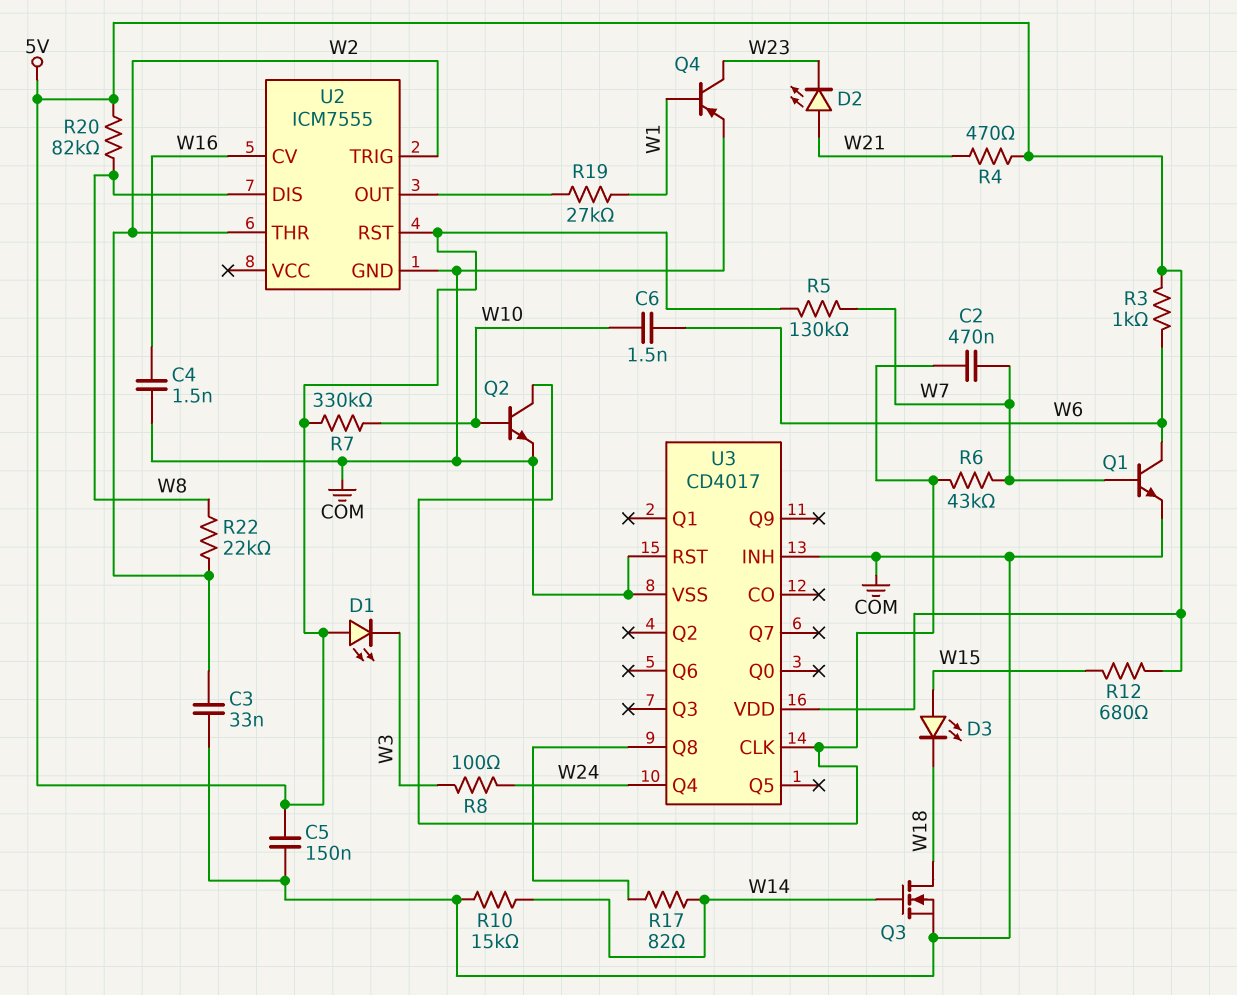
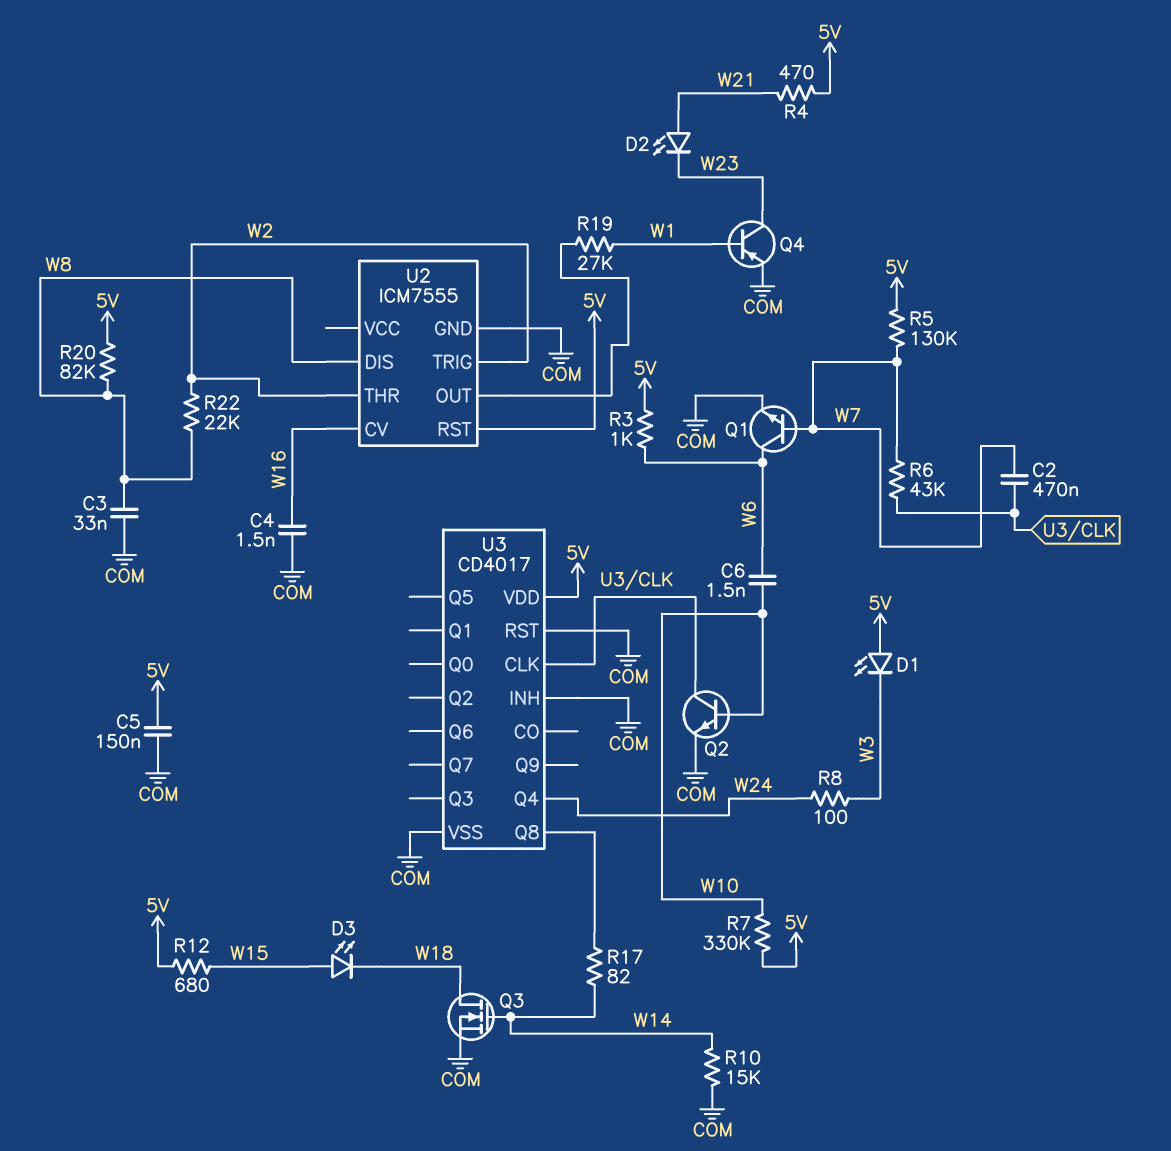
C3: 33nF (COM, W2) -> 33nF (COM, W8)

